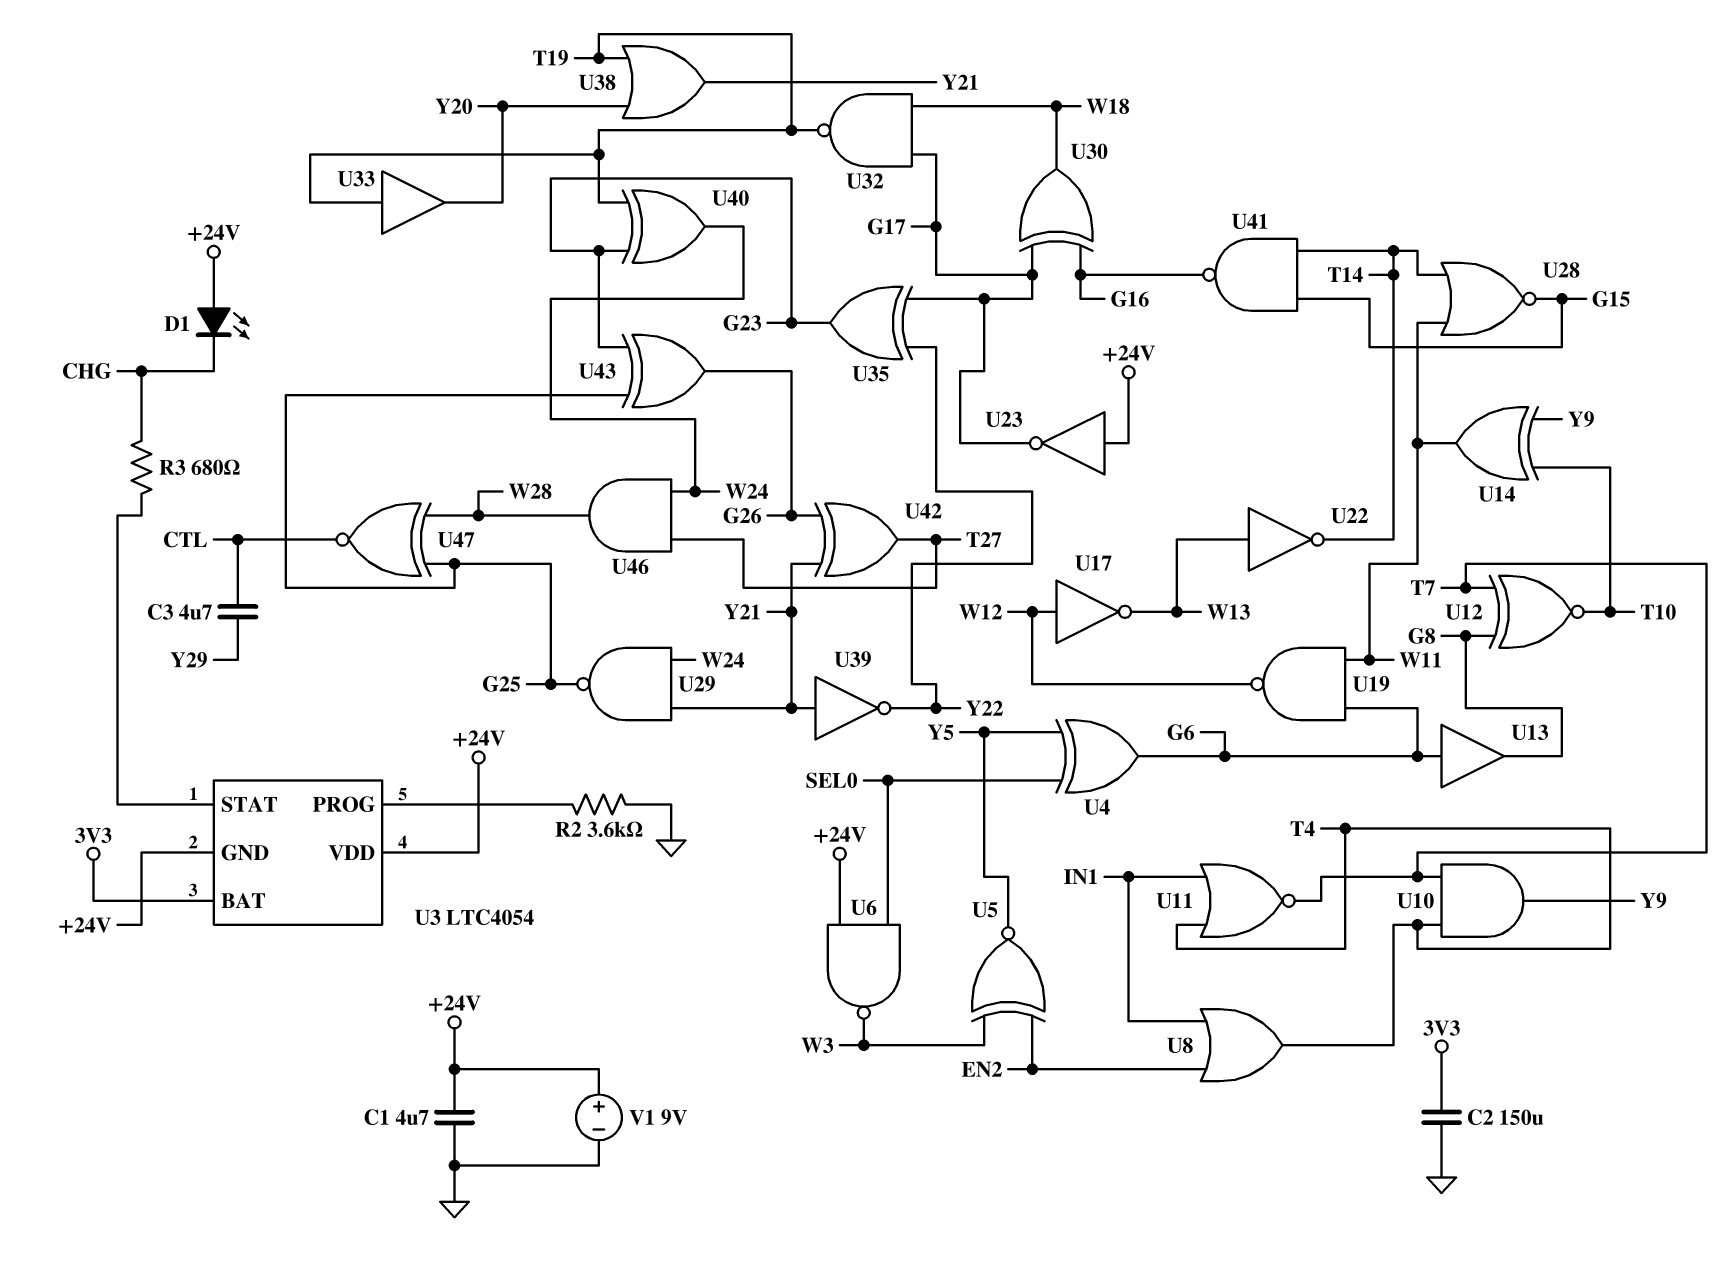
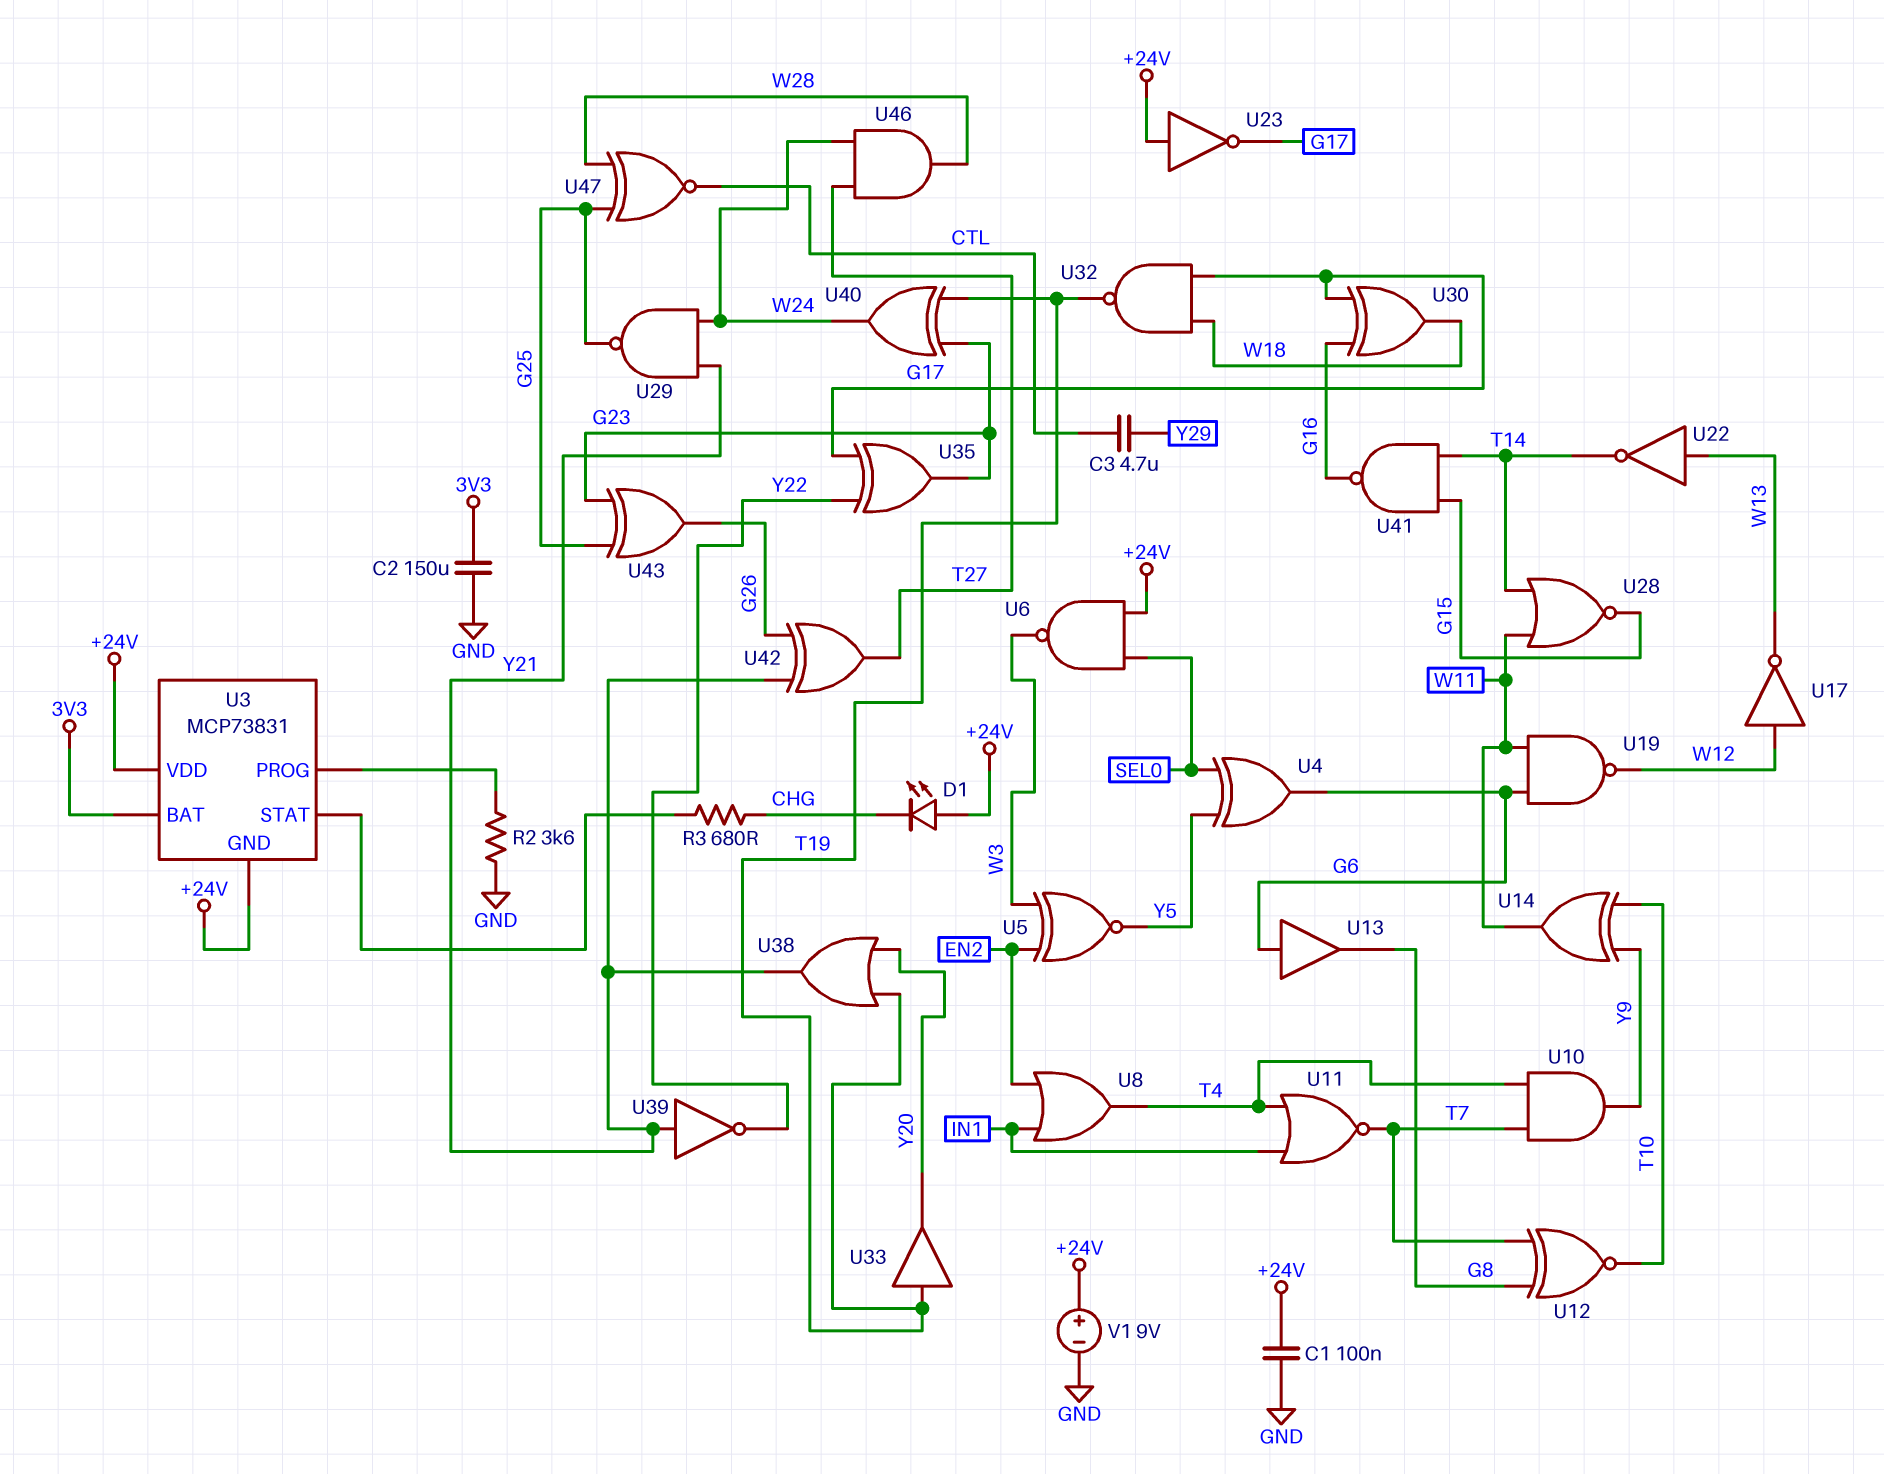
C1: 4.7uF (+24V, GND) -> 100nF (+24V, GND)
U3: LTC4054 -> MCP73831

